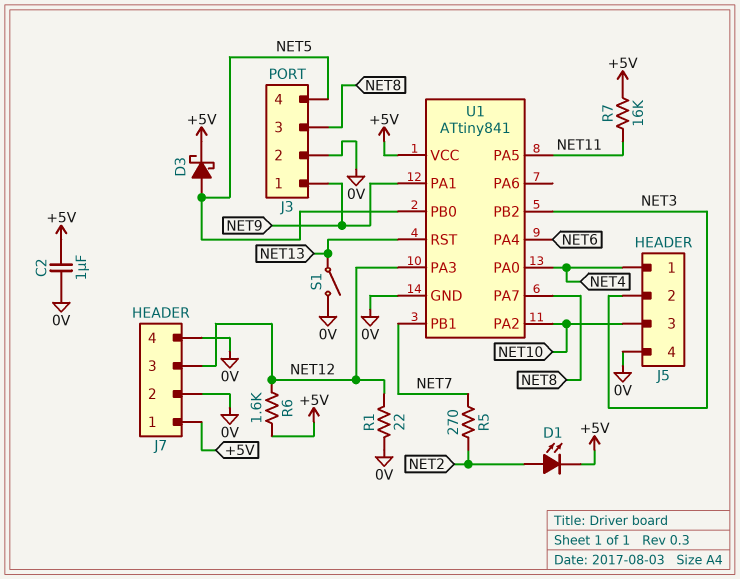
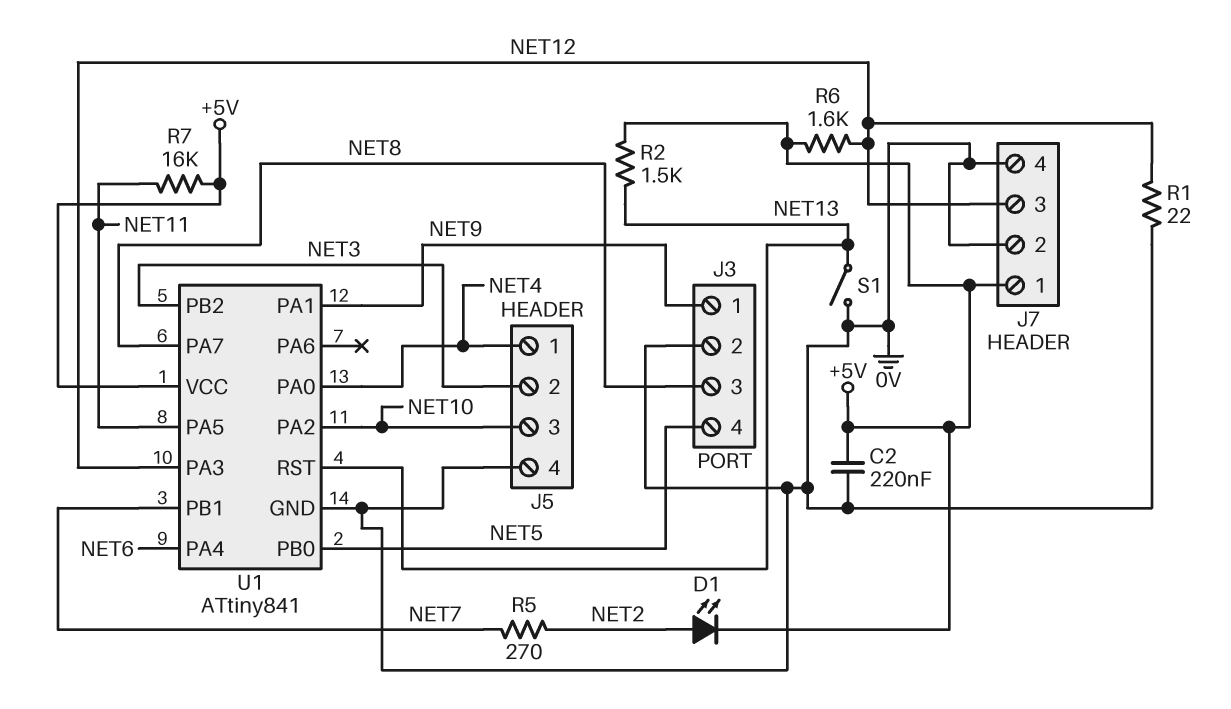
C2: 1uF (+5V, 0V) -> 220nF (+5V, 0V)
D3: schottky (A NET5, K +5V) -> none
R2: none -> 1.5k (+5V, NET13)

